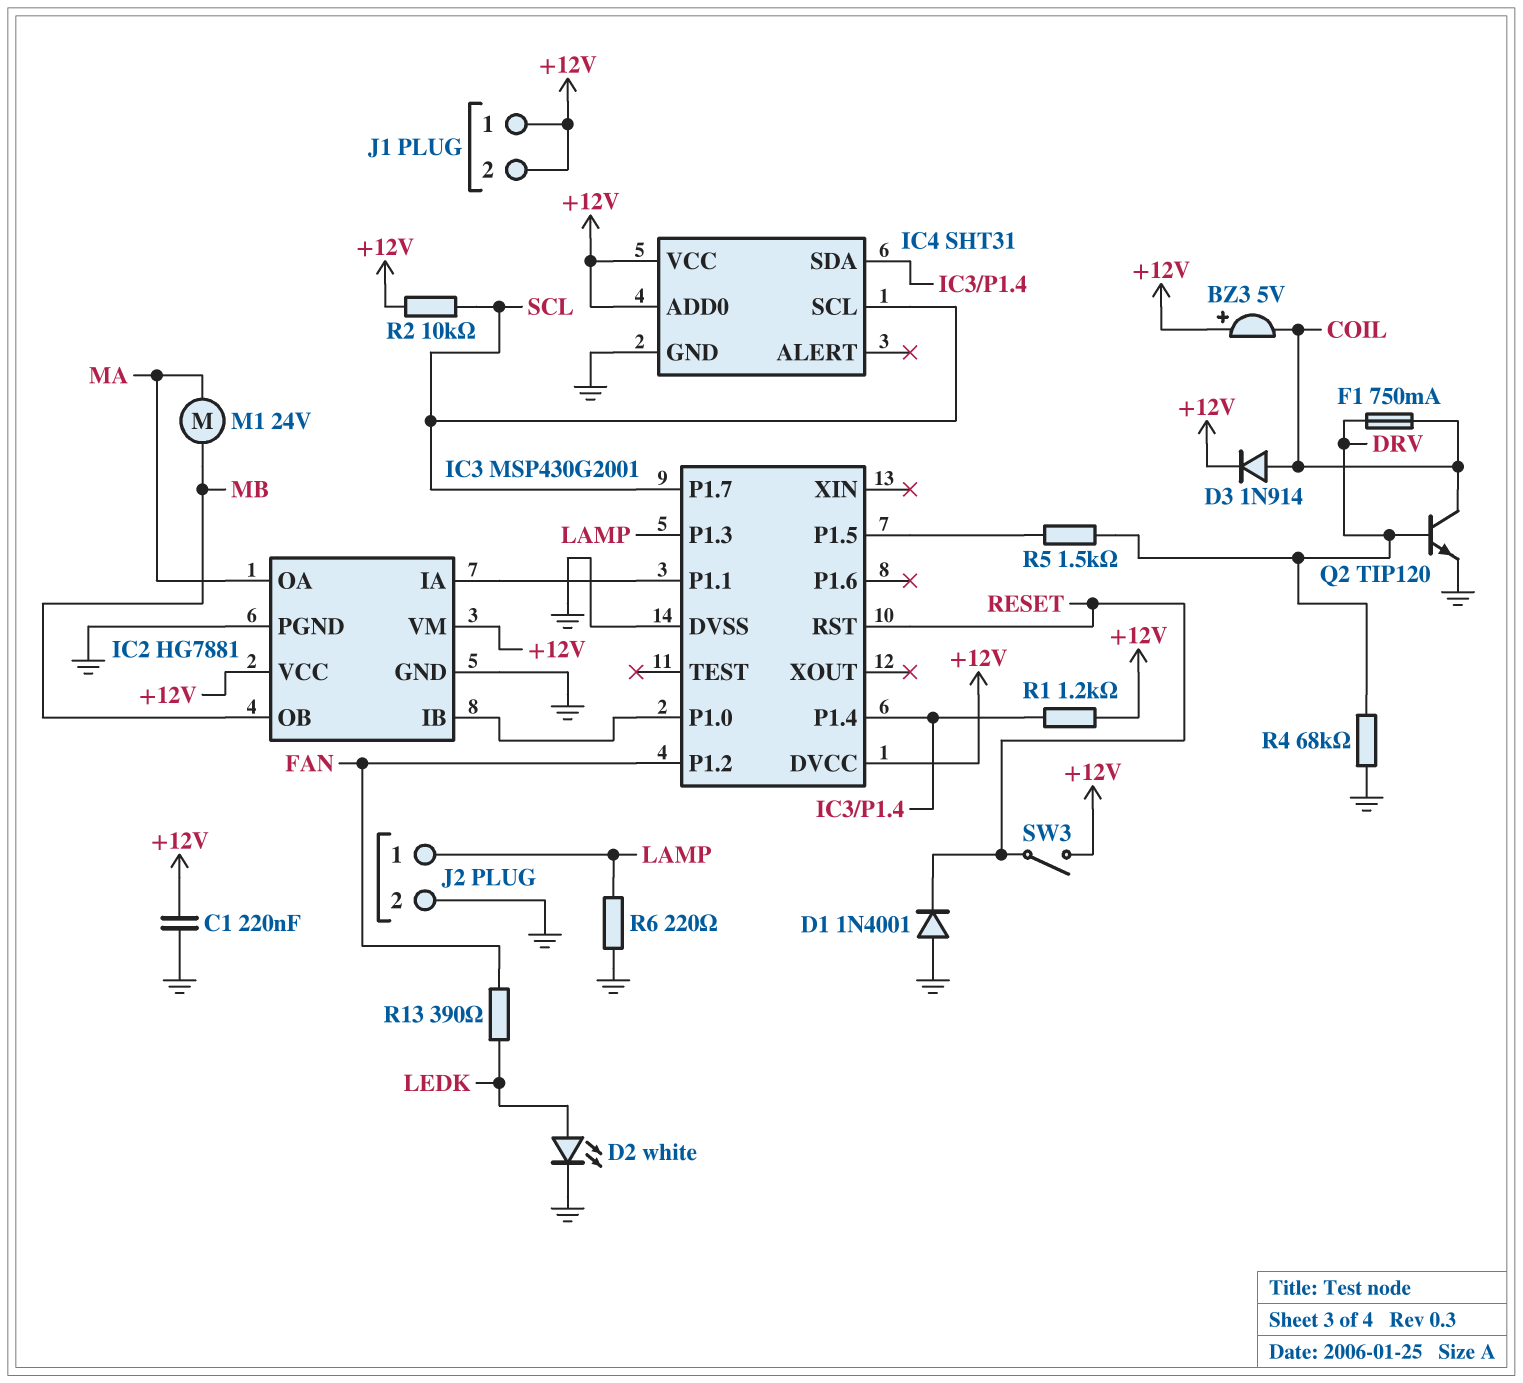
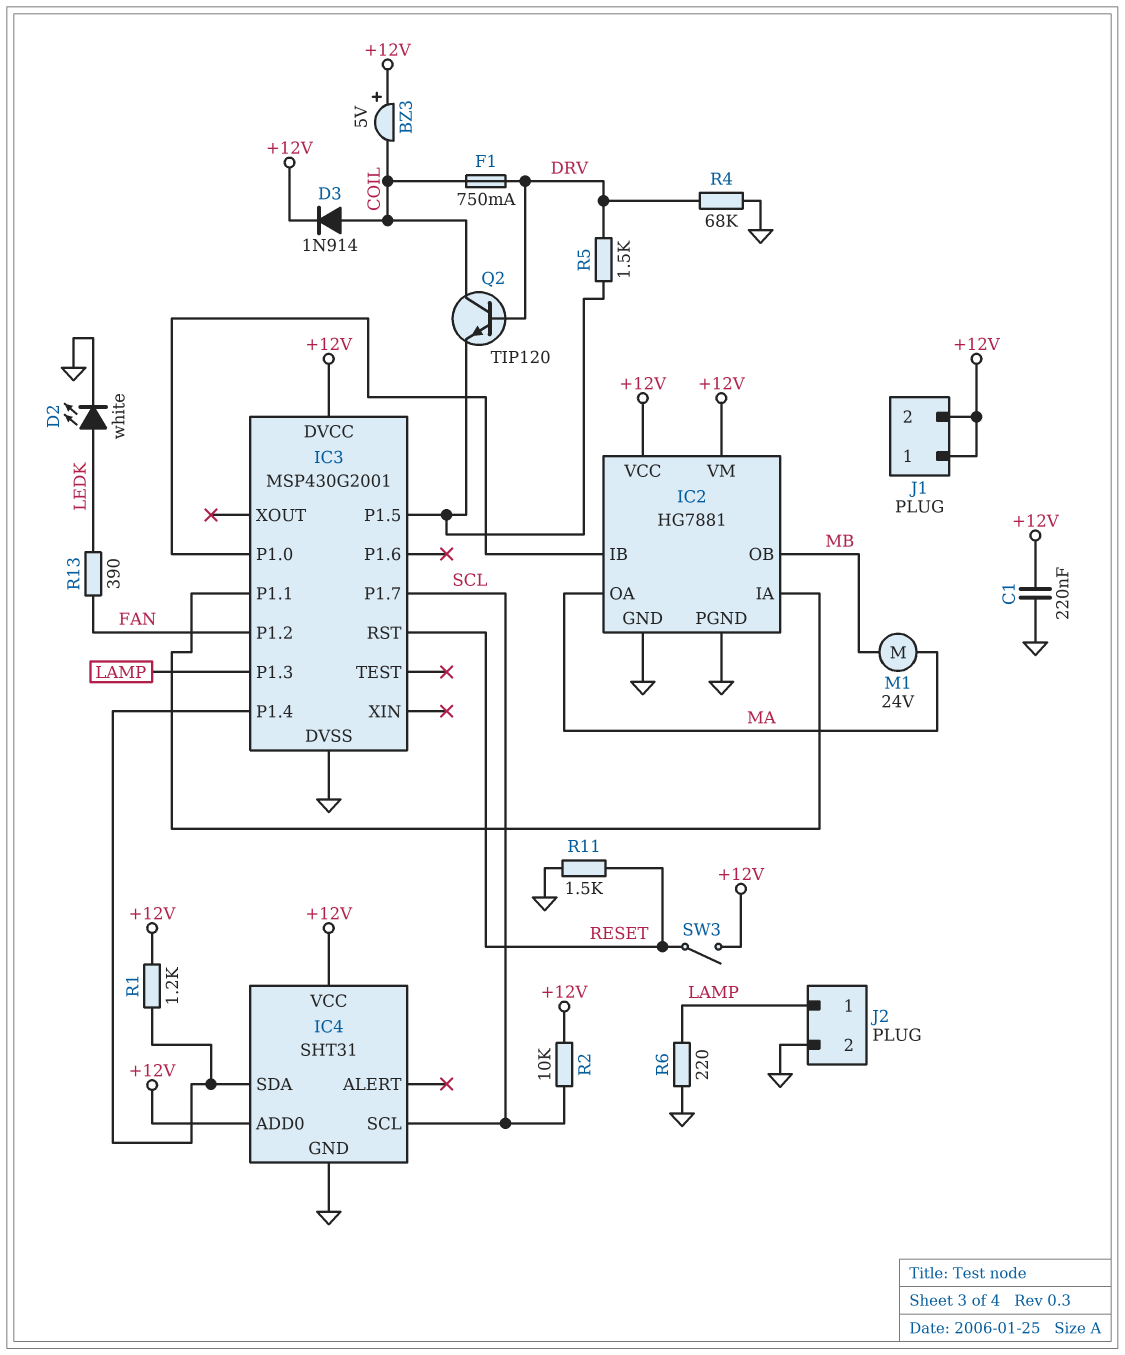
D1: diode 1N4001 (A GND, K RESET) -> none
Q2: NPN TIP120 (B DRV, C COIL, E GND) -> NPN TIP120 (B DRV, C COIL, E IC3/P1.5)
R11: none -> 1.5k (GND, RESET)

